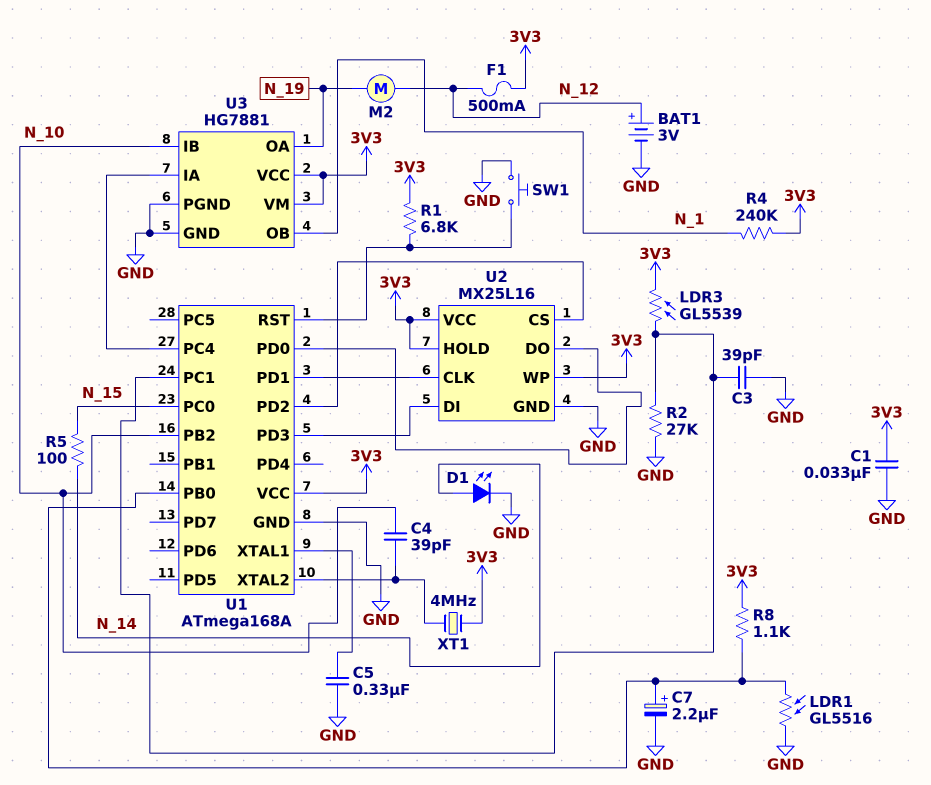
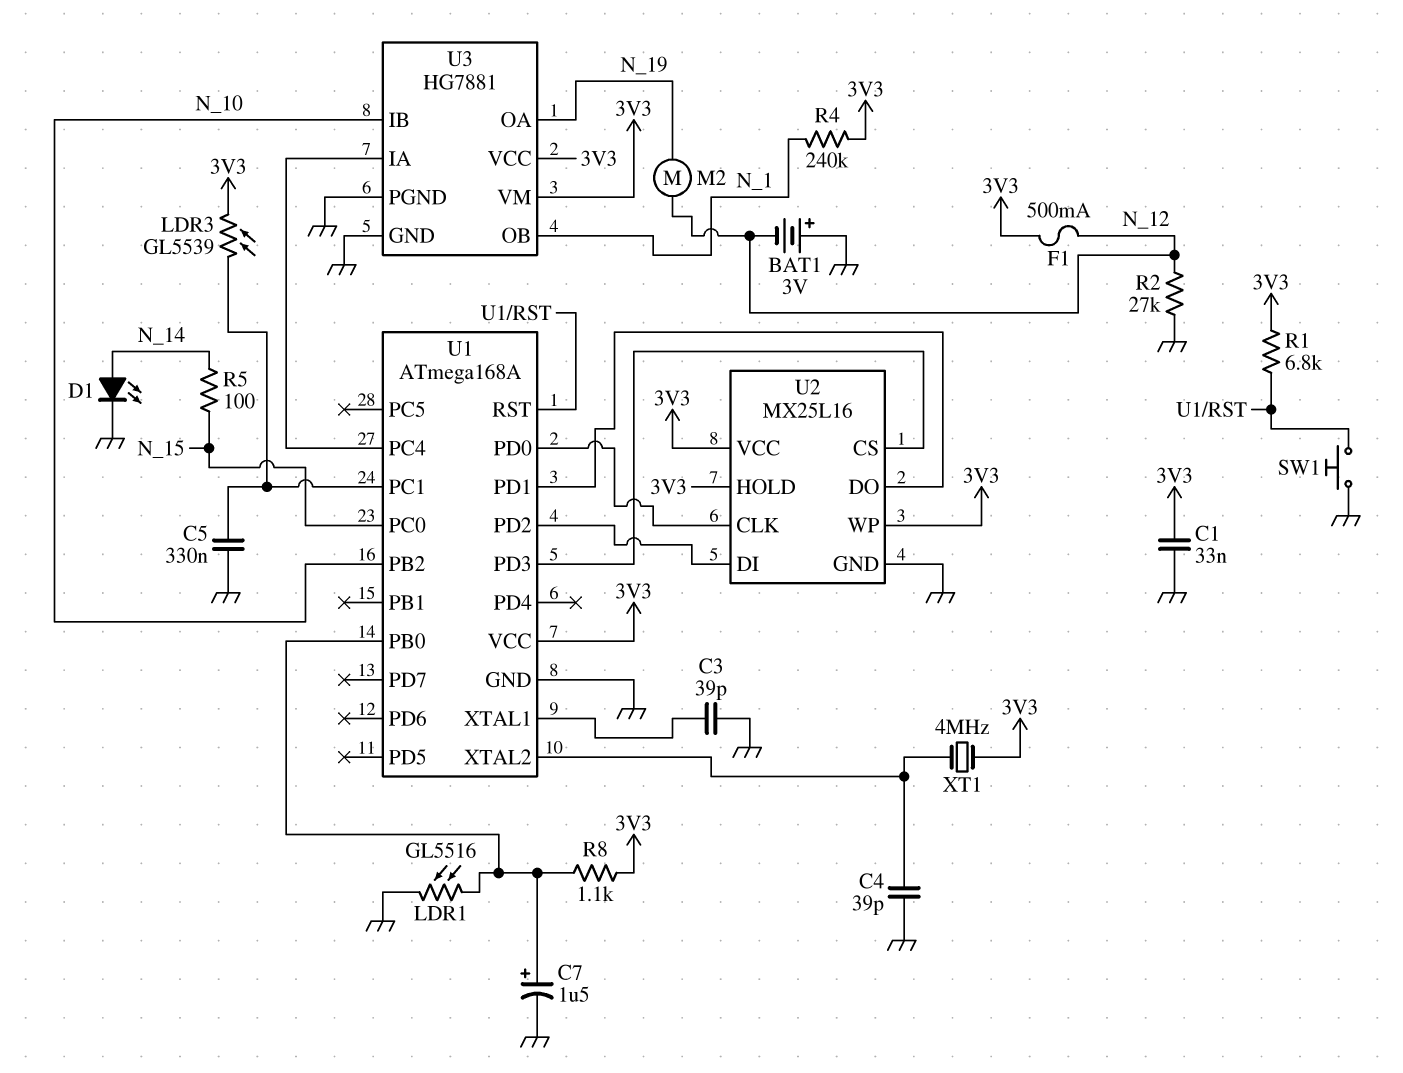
BAT1: 3V (plus N_12, minus GND) -> 3V (plus GND, minus N_12)
C3: 39pF (GND, U1/PC1) -> 39pF (GND, U1/XTAL1)
C4: 39pF (N_10, U1/XTAL2) -> 39pF (GND, U1/XTAL2)
C5: 330nF (GND, U1/XTAL1) -> 330nF (GND, U1/PC1)
C7: 2.2uF (plus U1/PB0, minus GND) -> 1.5uF (plus U1/PB0, minus GND)
R2: 27k (GND, U1/PC1) -> 27k (GND, N_12)
U2 pin CLK: U1/PD1 -> U1/PD0
U2 pin CS: U1/PD2 -> U1/PD3
U2 pin DI: U1/PD3 -> U1/PD2
U2 pin DO: U1/PD0 -> U1/PD1

